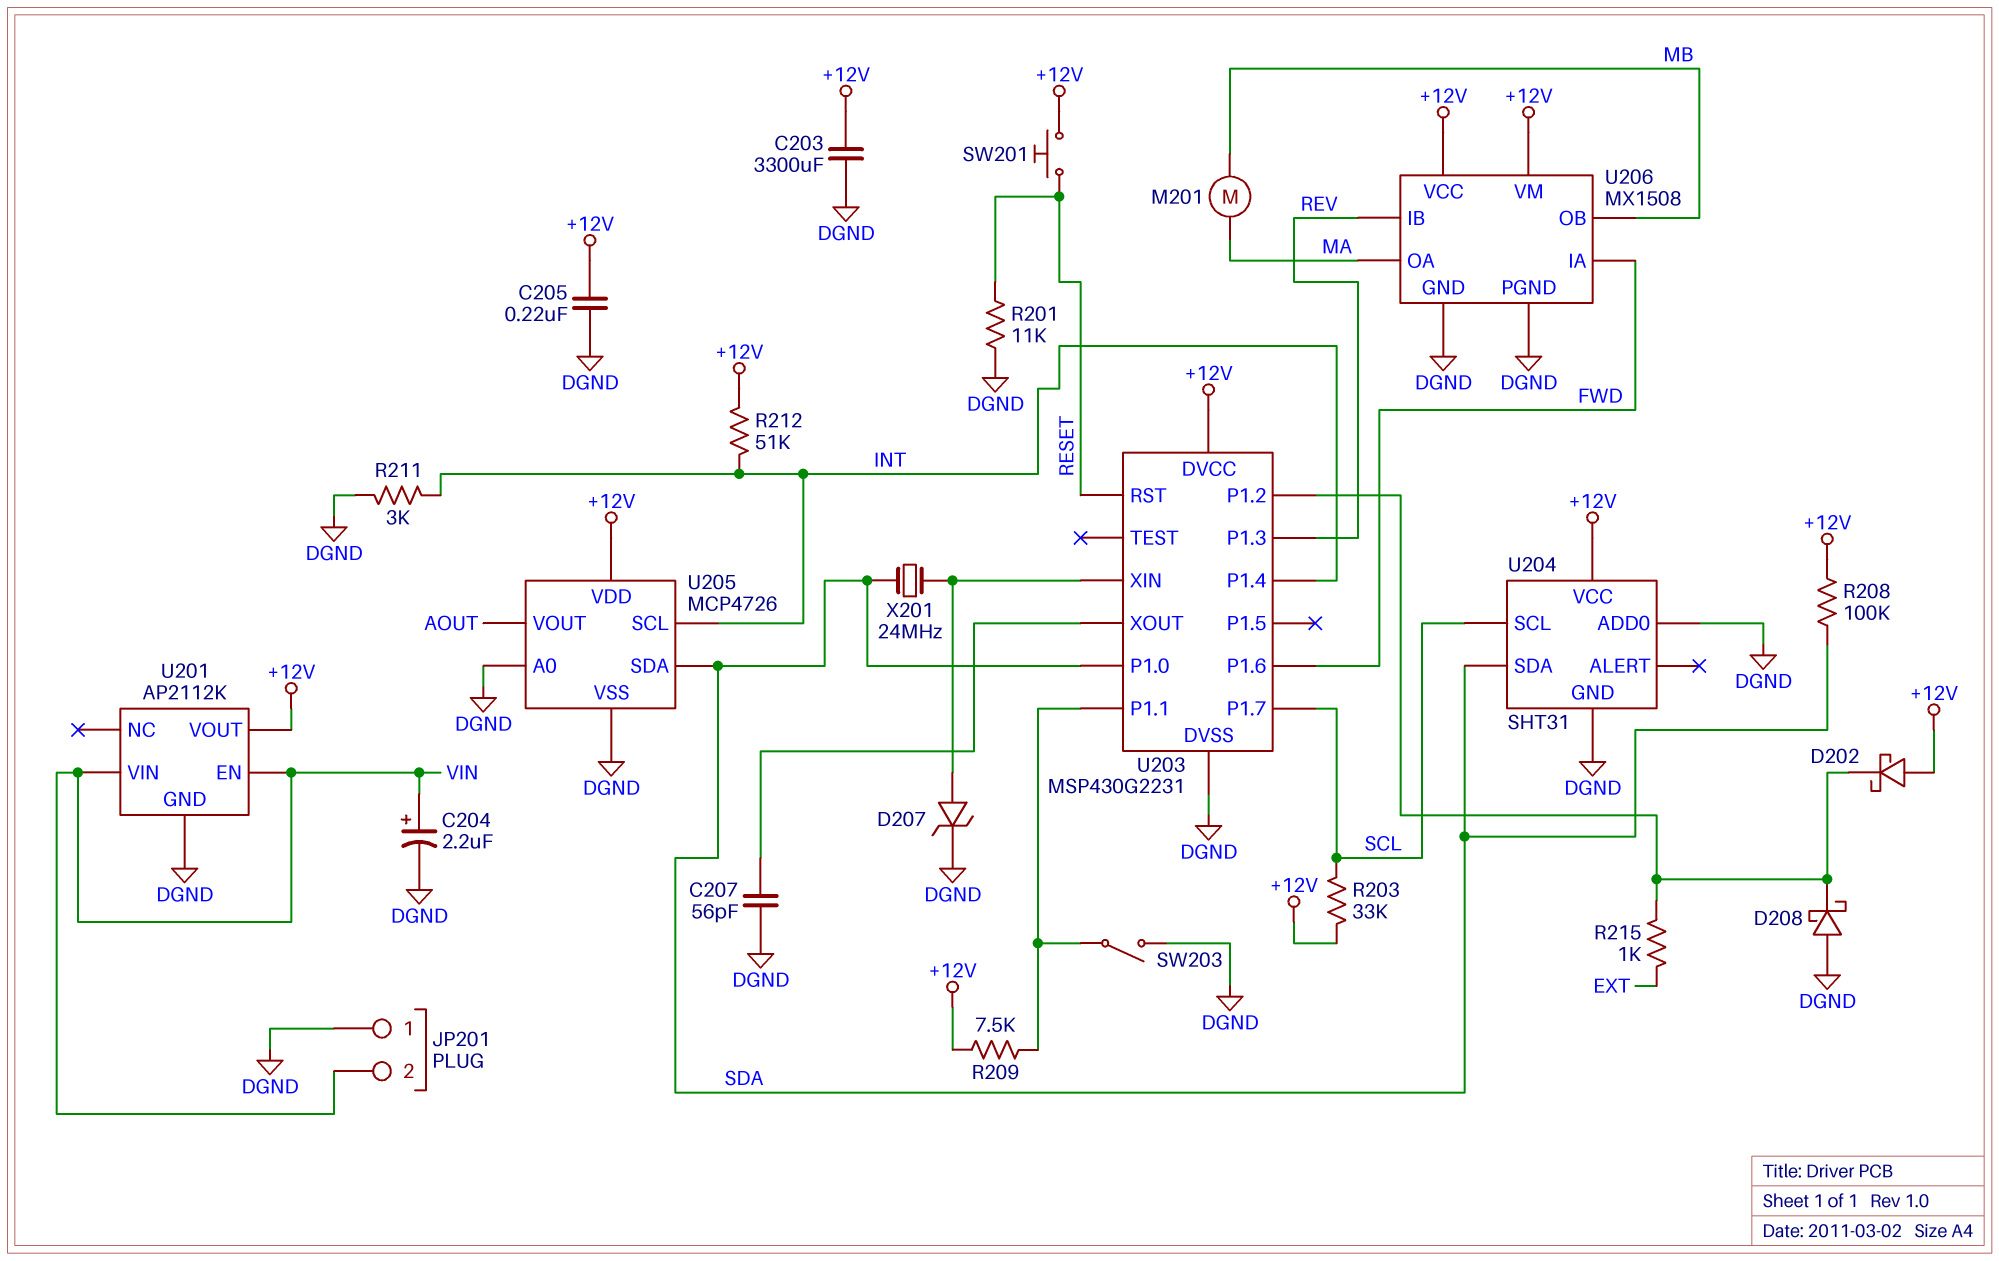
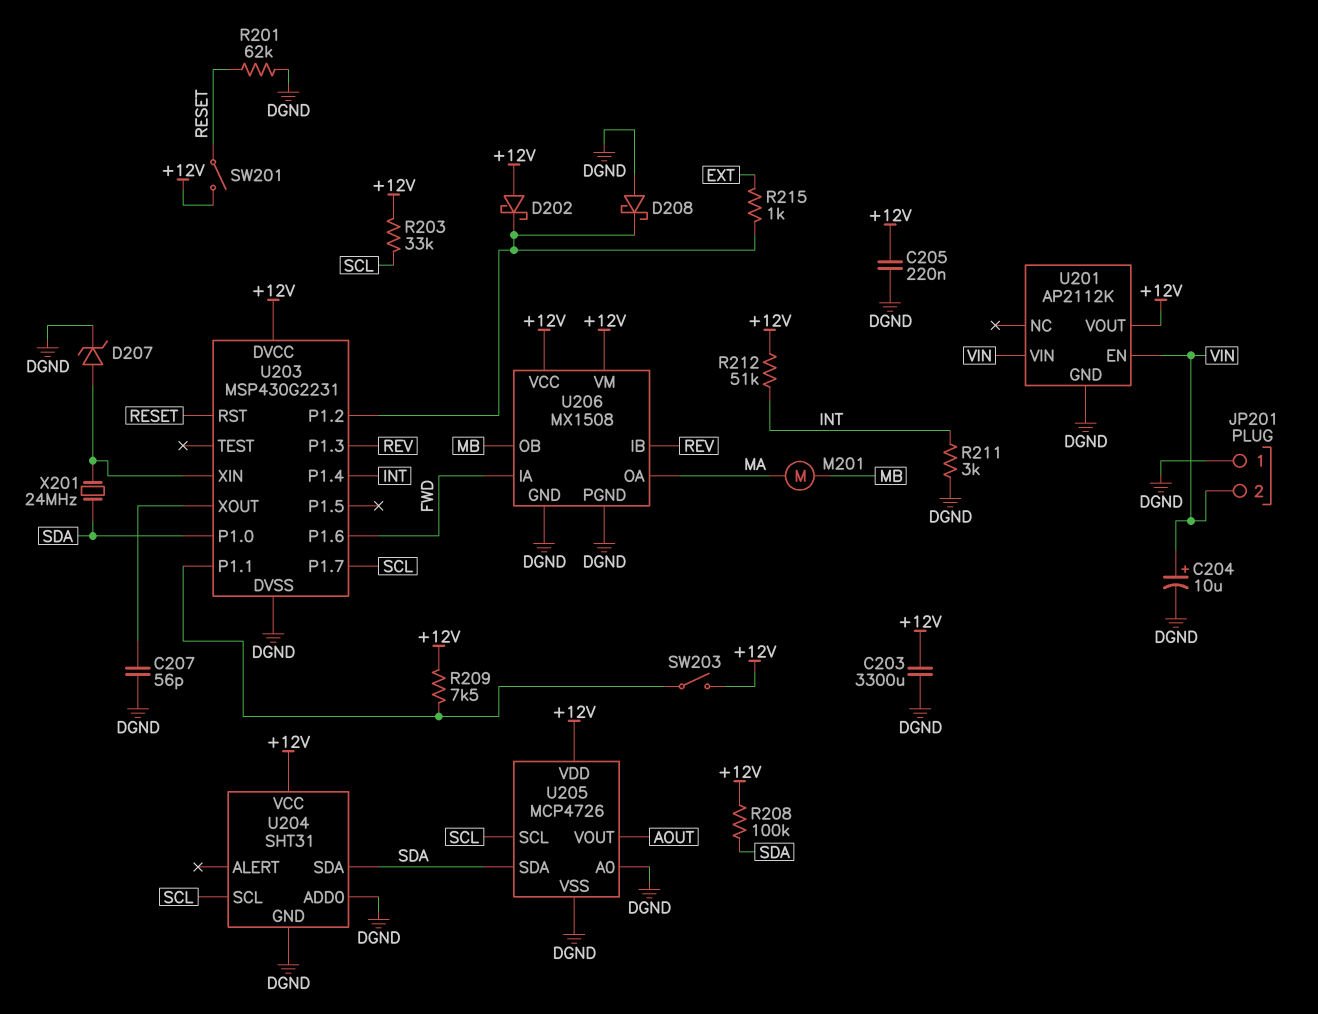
C204: 2.2uF (plus VIN, minus DGND) -> 10uF (plus VIN, minus DGND)
R201: 11k (DGND, RESET) -> 62k (DGND, RESET)
SW201: button (+12V, RESET) -> switch (+12V, RESET)
SW203: switch (DGND, U203/P1.1) -> switch (+12V, U203/P1.1)
U205 pin SCL: INT -> SCL

